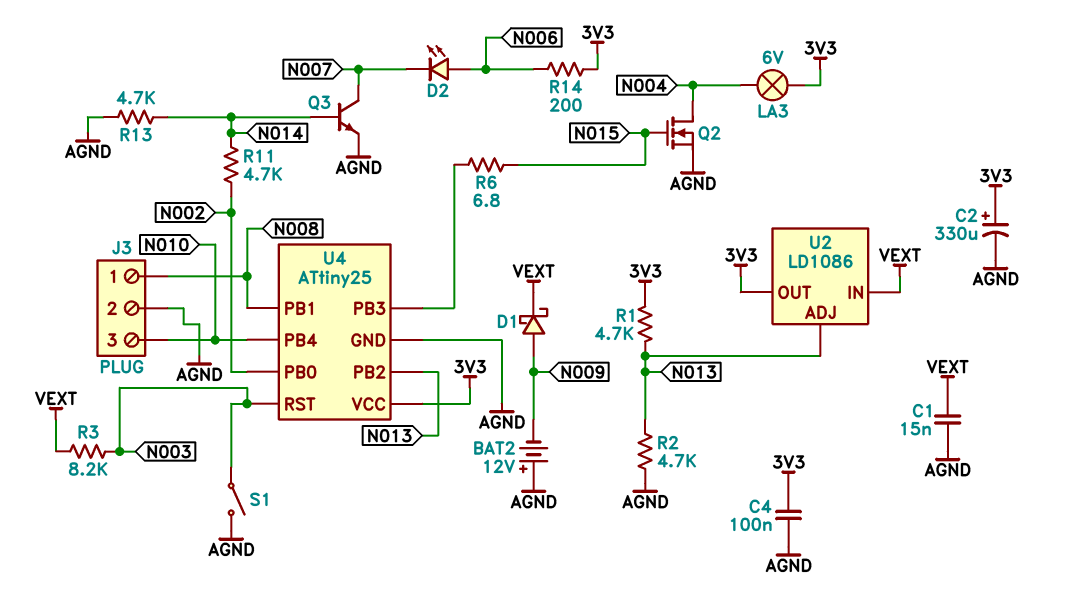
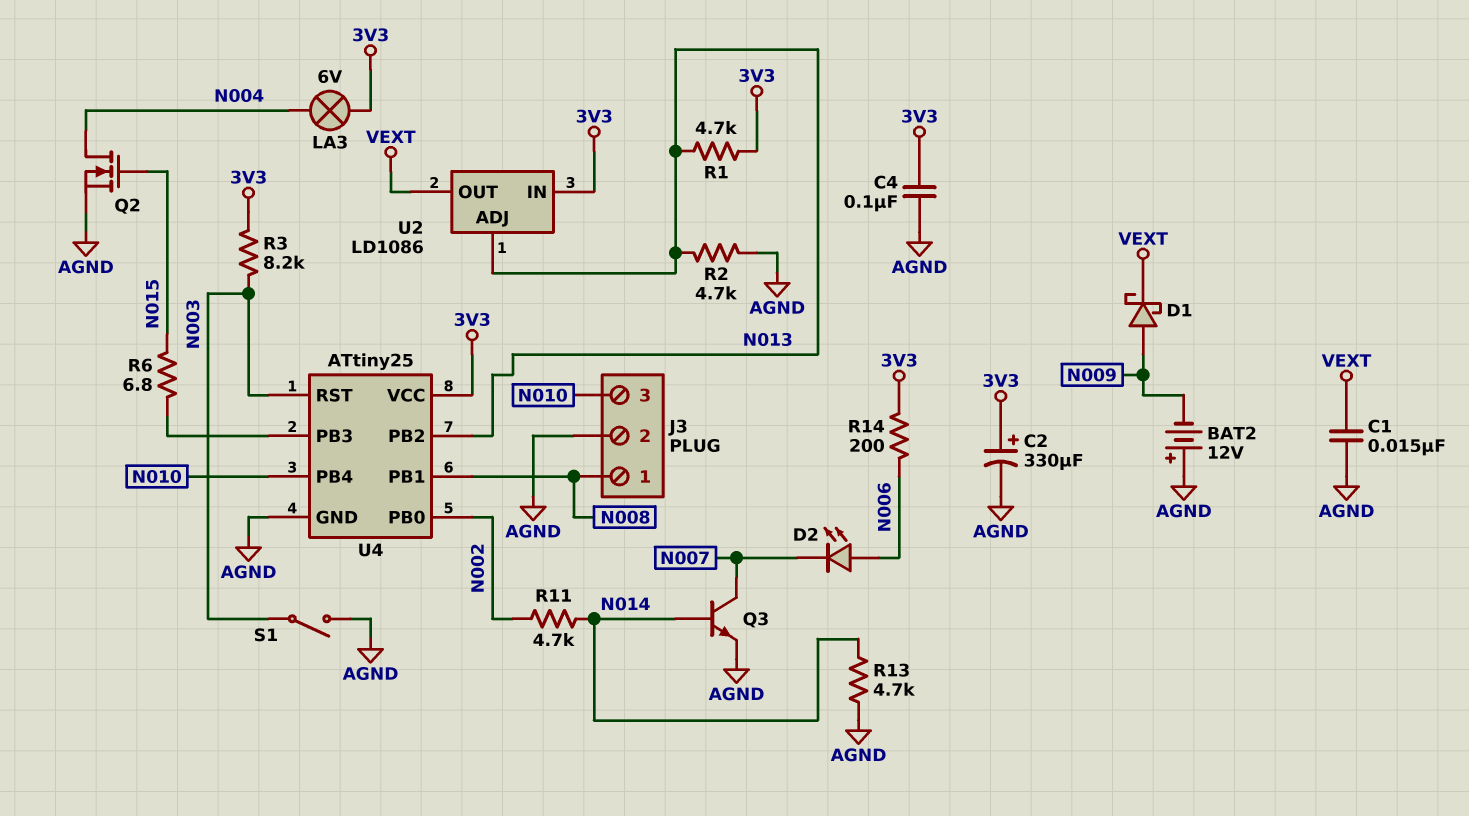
R3: 8.2k (N003, VEXT) -> 8.2k (3V3, N003)
U2 pin IN: VEXT -> 3V3
U2 pin OUT: 3V3 -> VEXT

